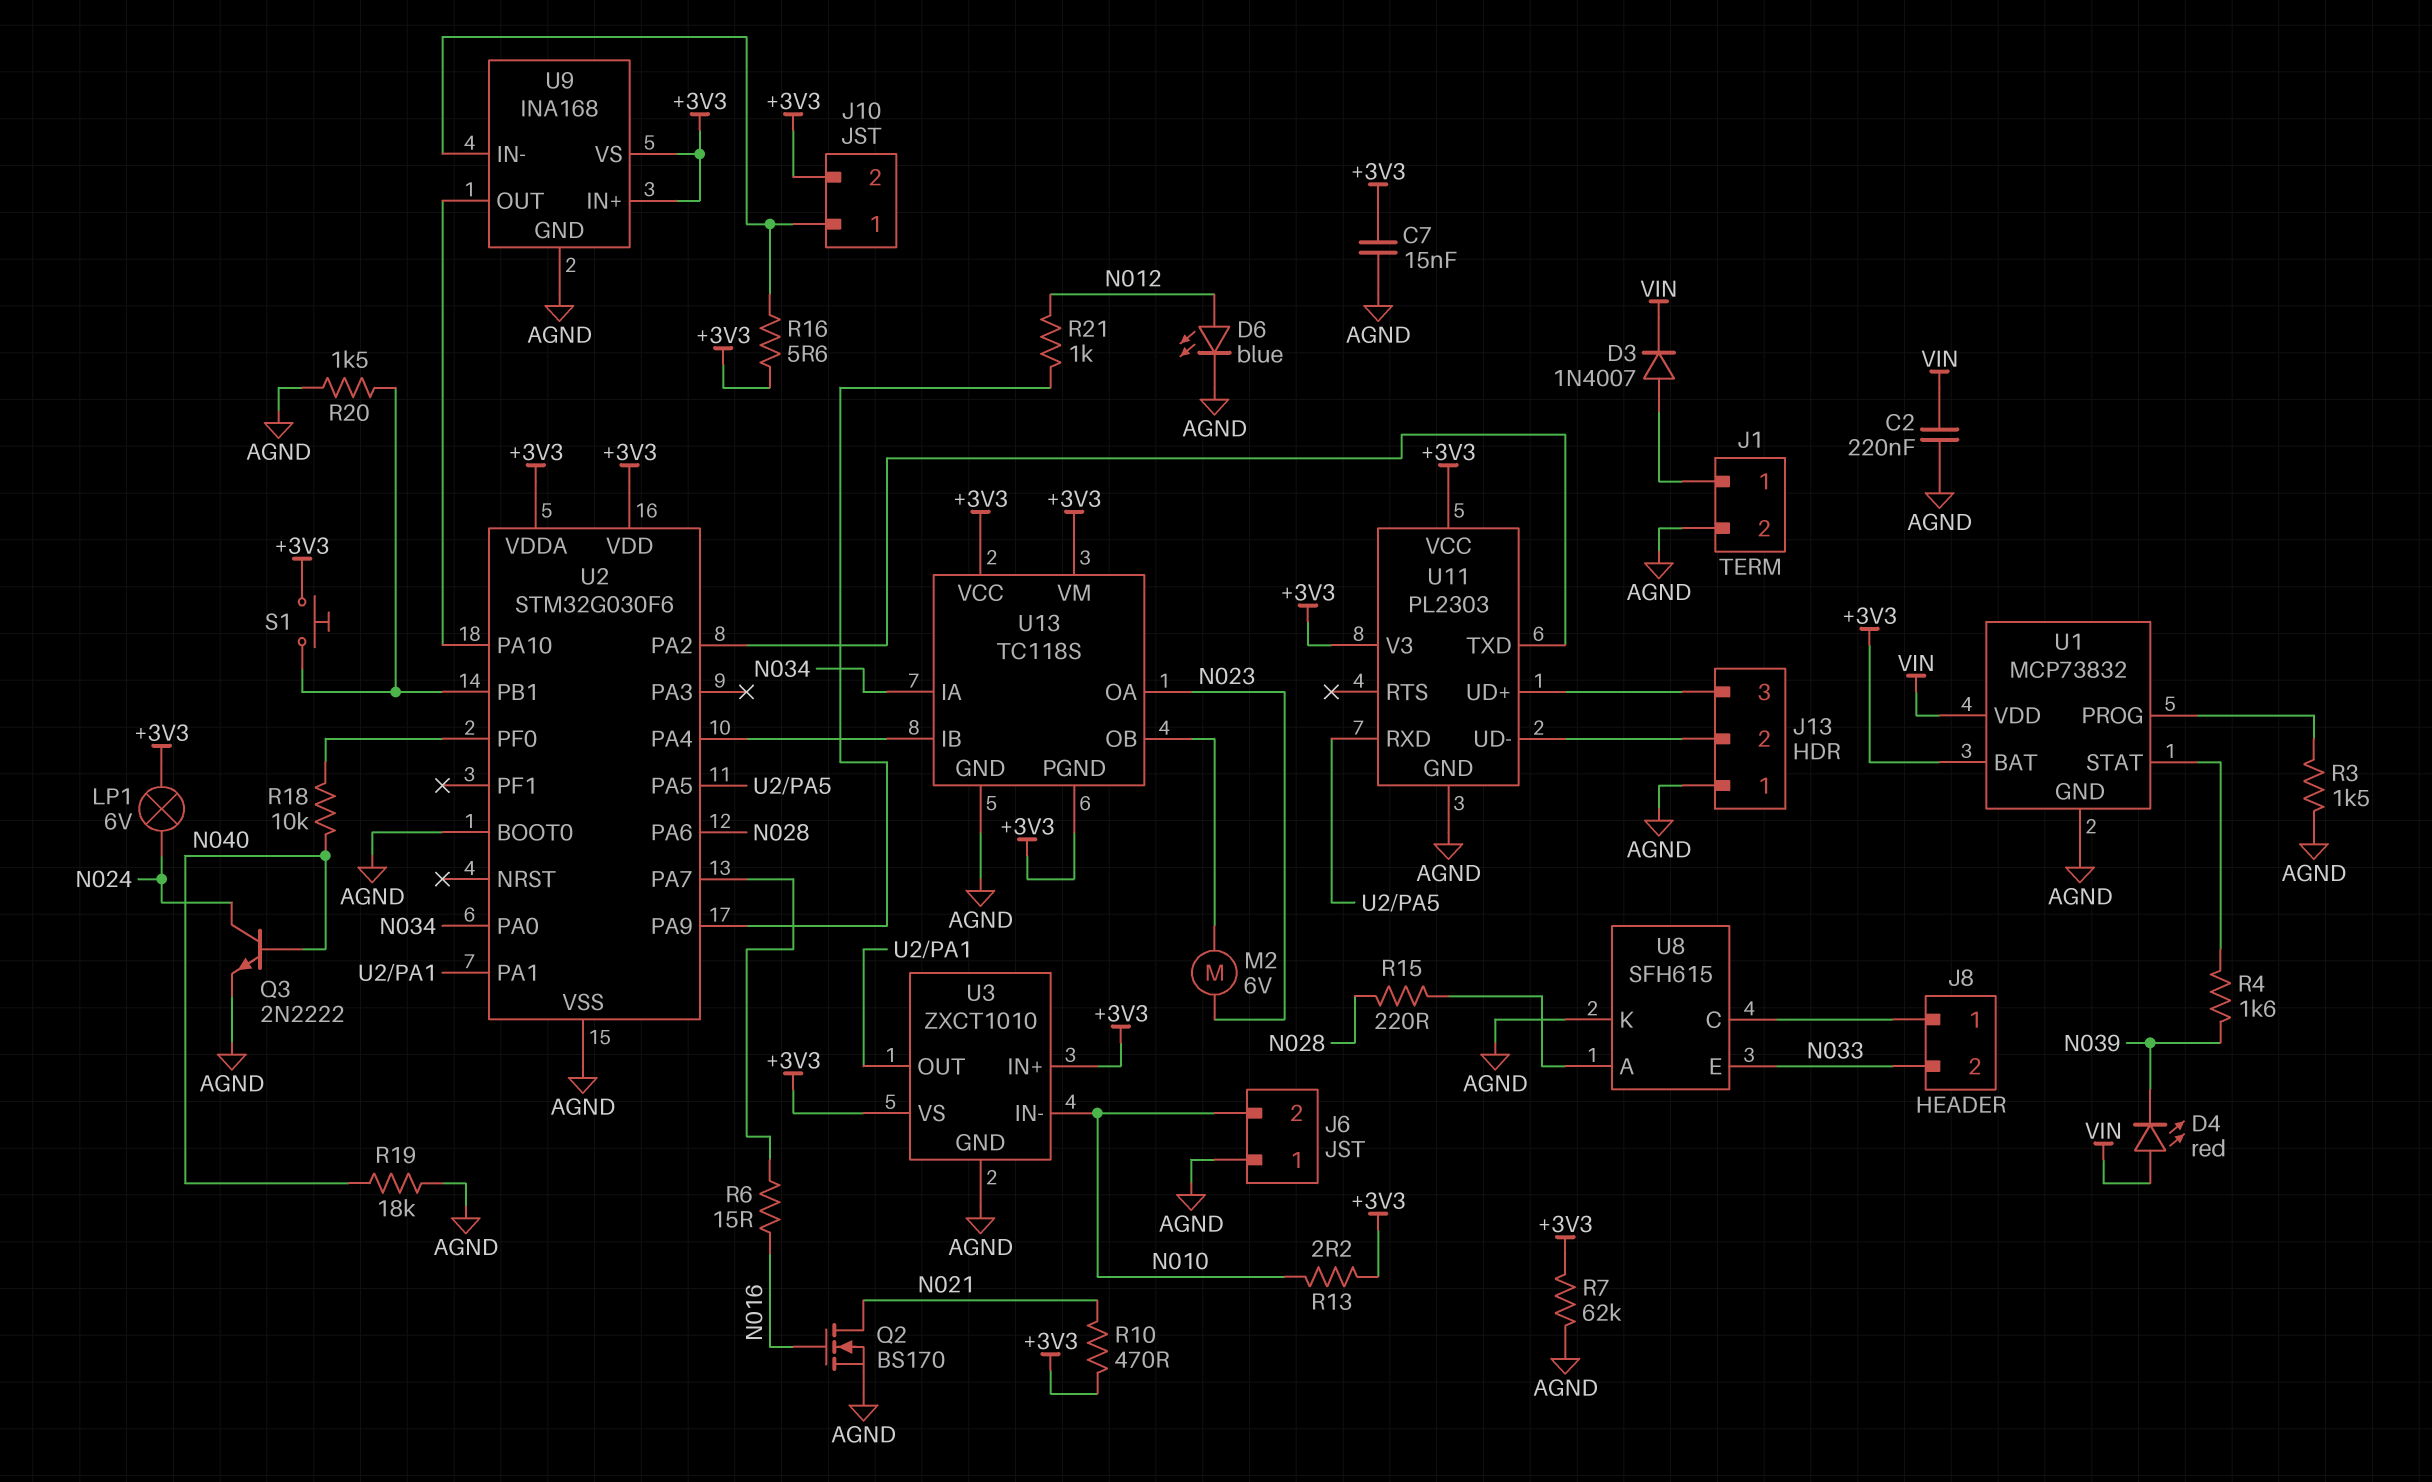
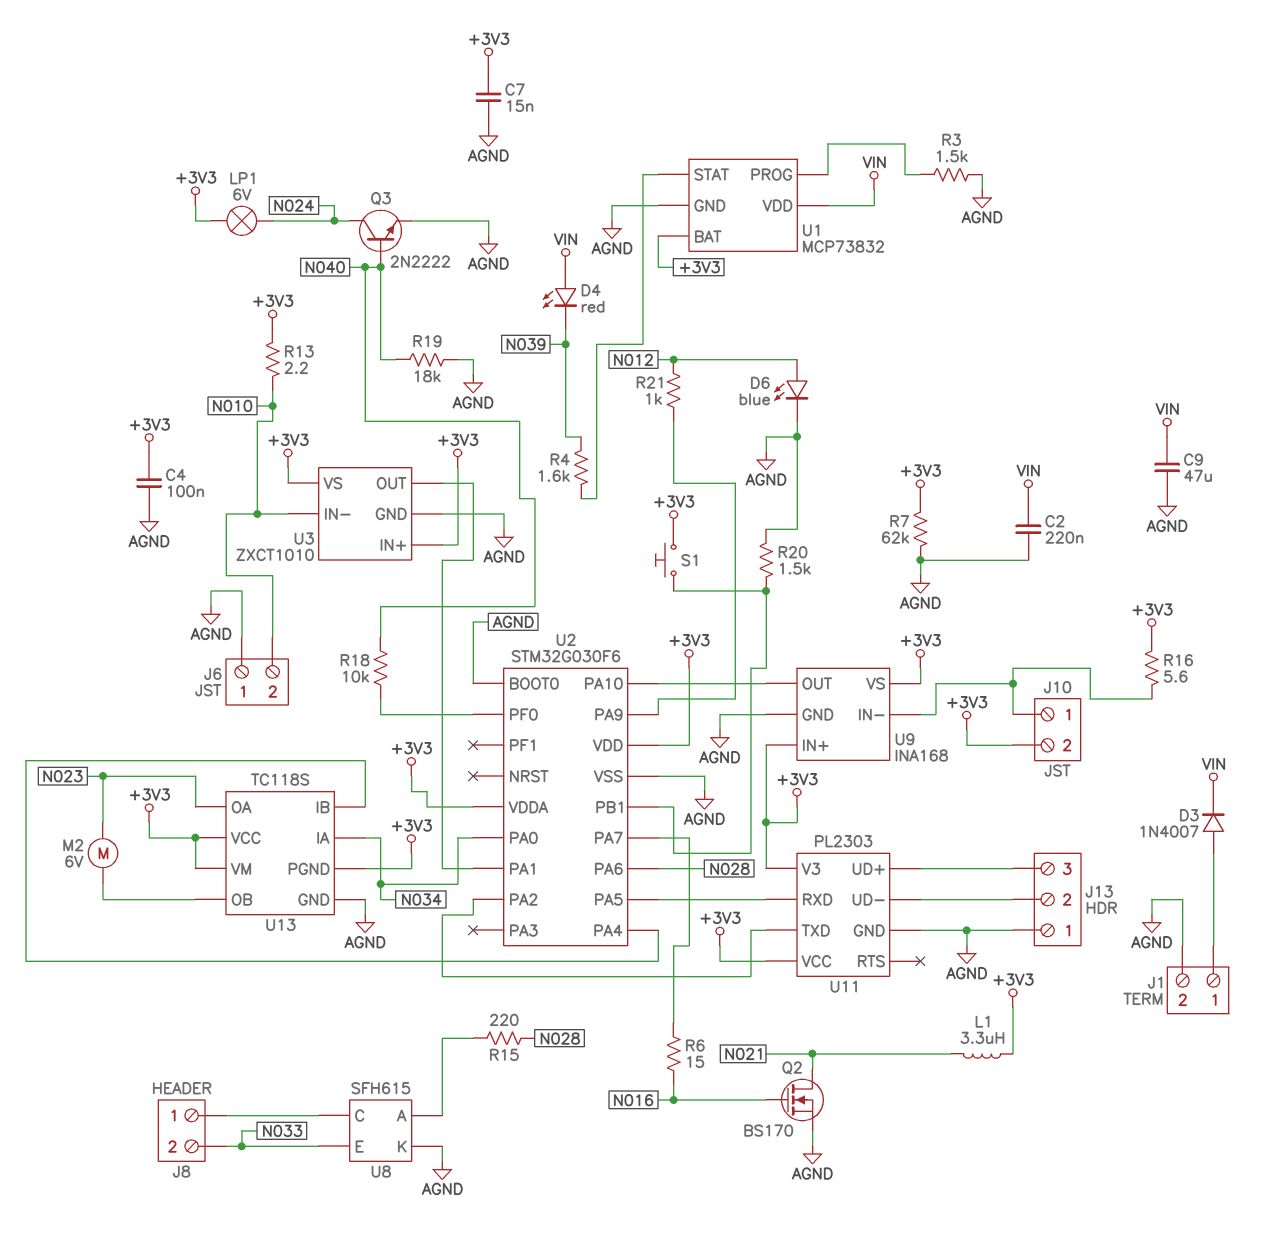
C4: none -> 100nF (+3V3, AGND)
C9: none -> 47uF (AGND, VIN)
L1: none -> 3.3uH (+3V3, N021)
R10: 470 (+3V3, N021) -> none

